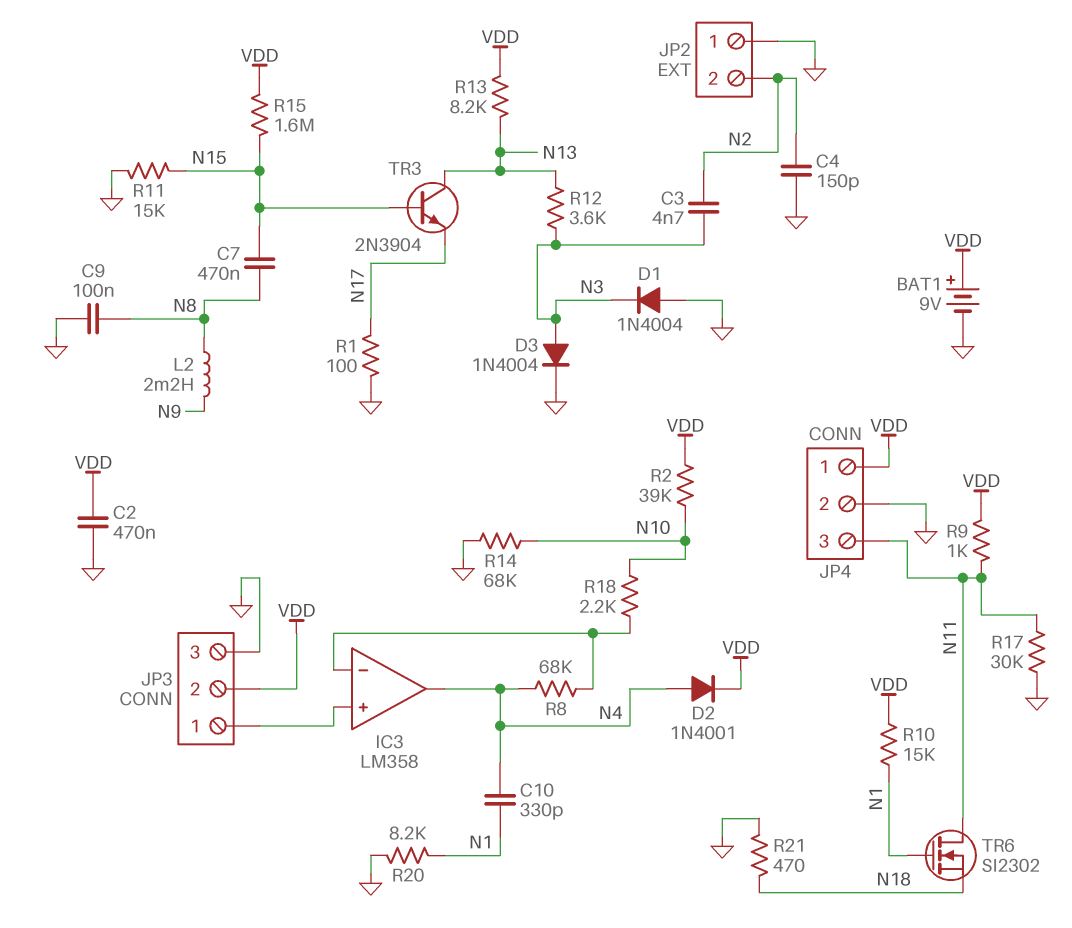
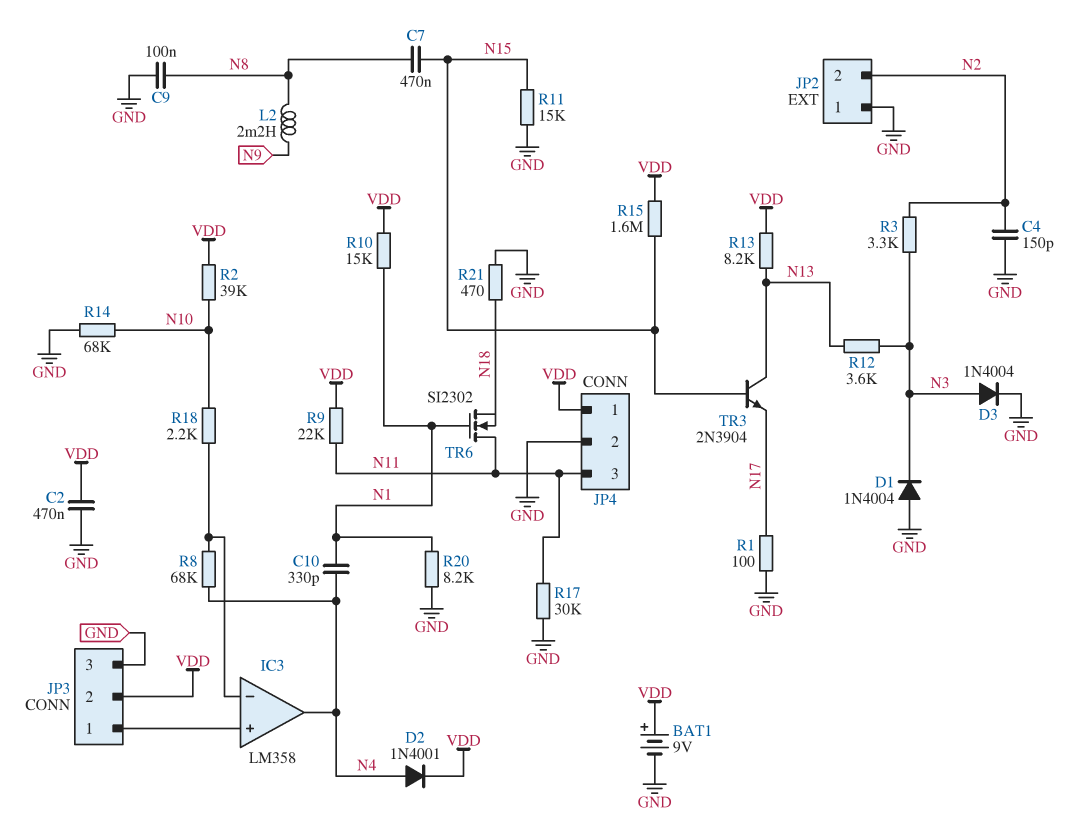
C3: 4.7nF (N2, N3) -> none
R3: none -> 3.3k (N2, N3)
R9: 1k (N11, VDD) -> 22k (N11, VDD)

